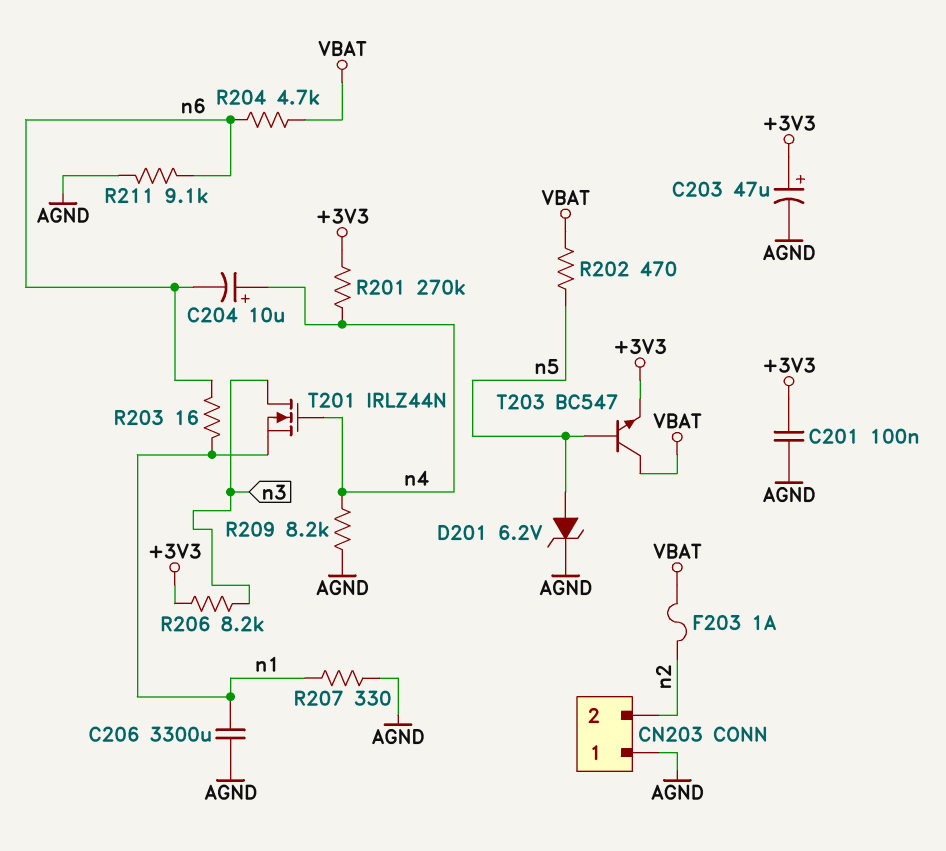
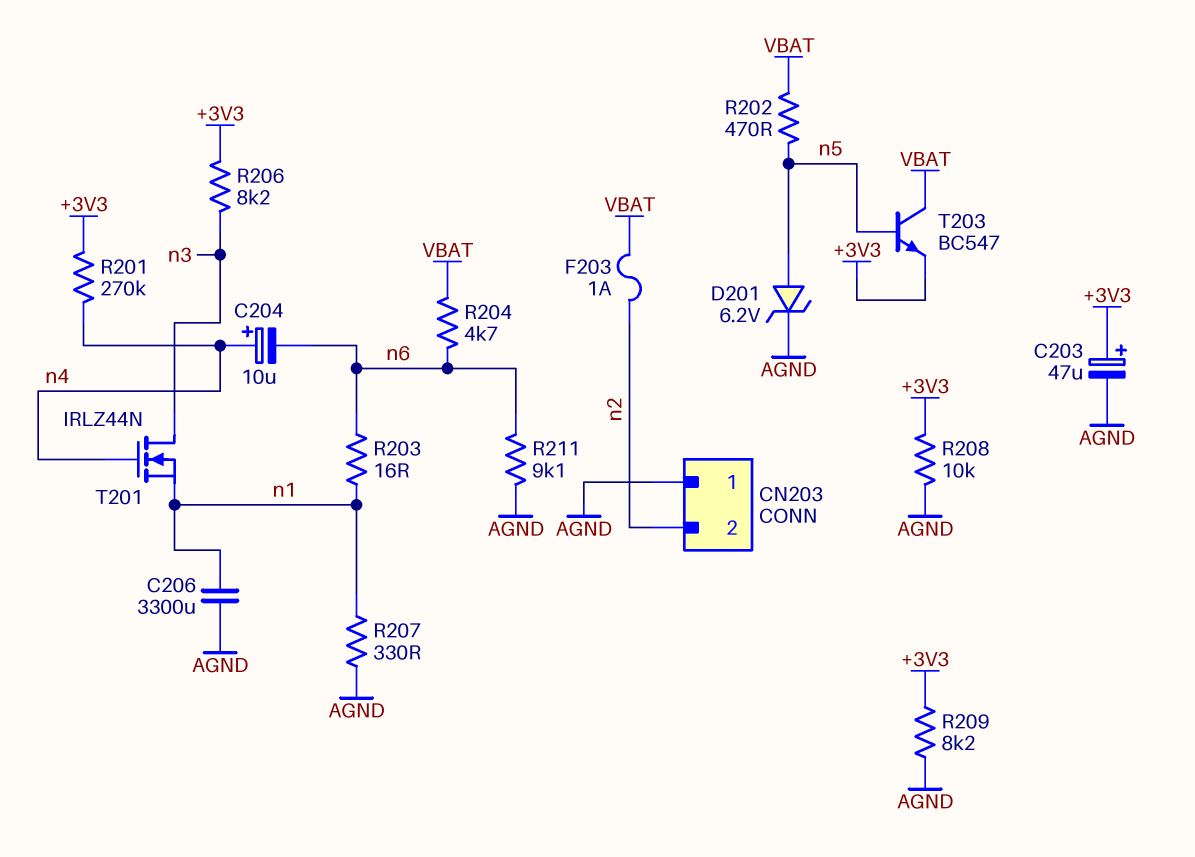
C201: 100nF (+3V3, AGND) -> none
R208: none -> 10k (+3V3, AGND)
R209: 8.2k (AGND, n4) -> 8.2k (+3V3, AGND)

